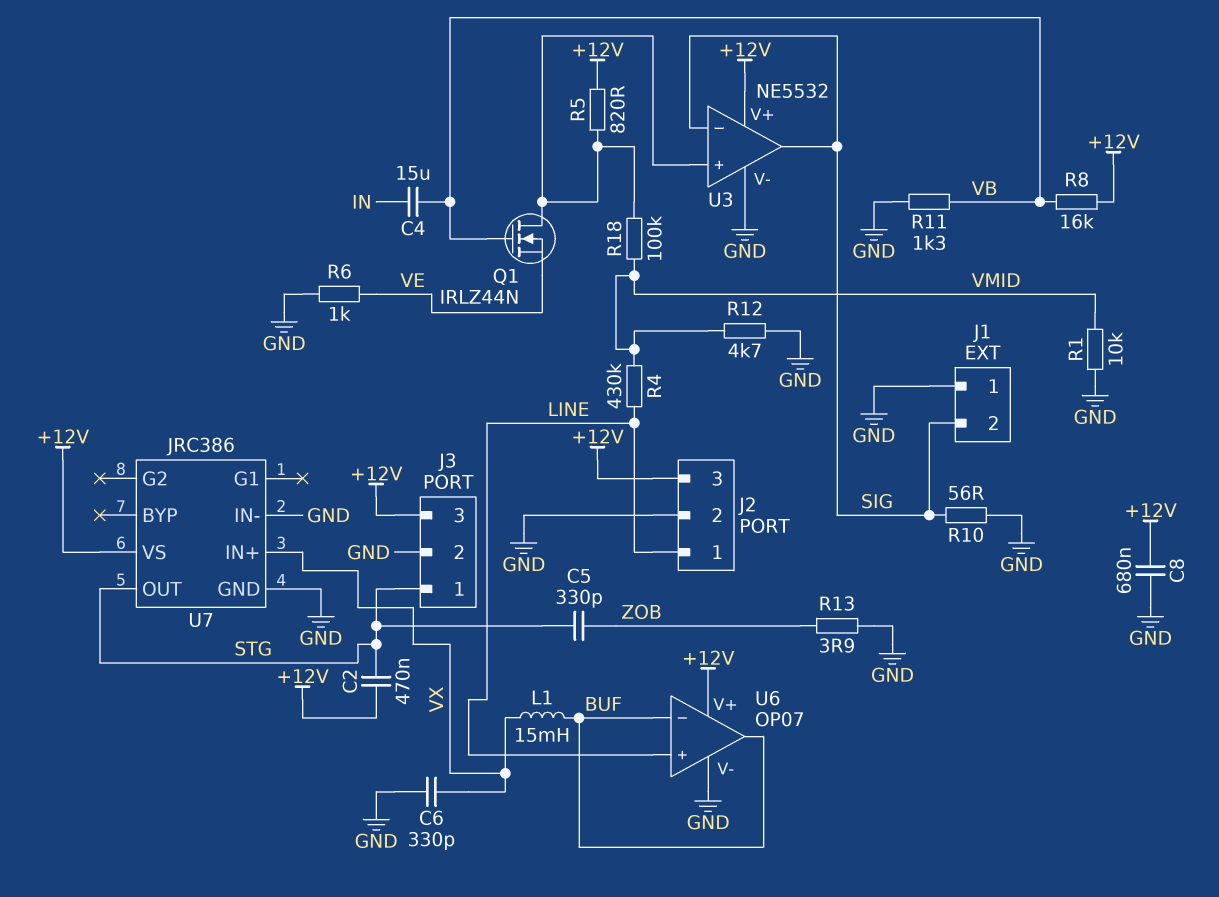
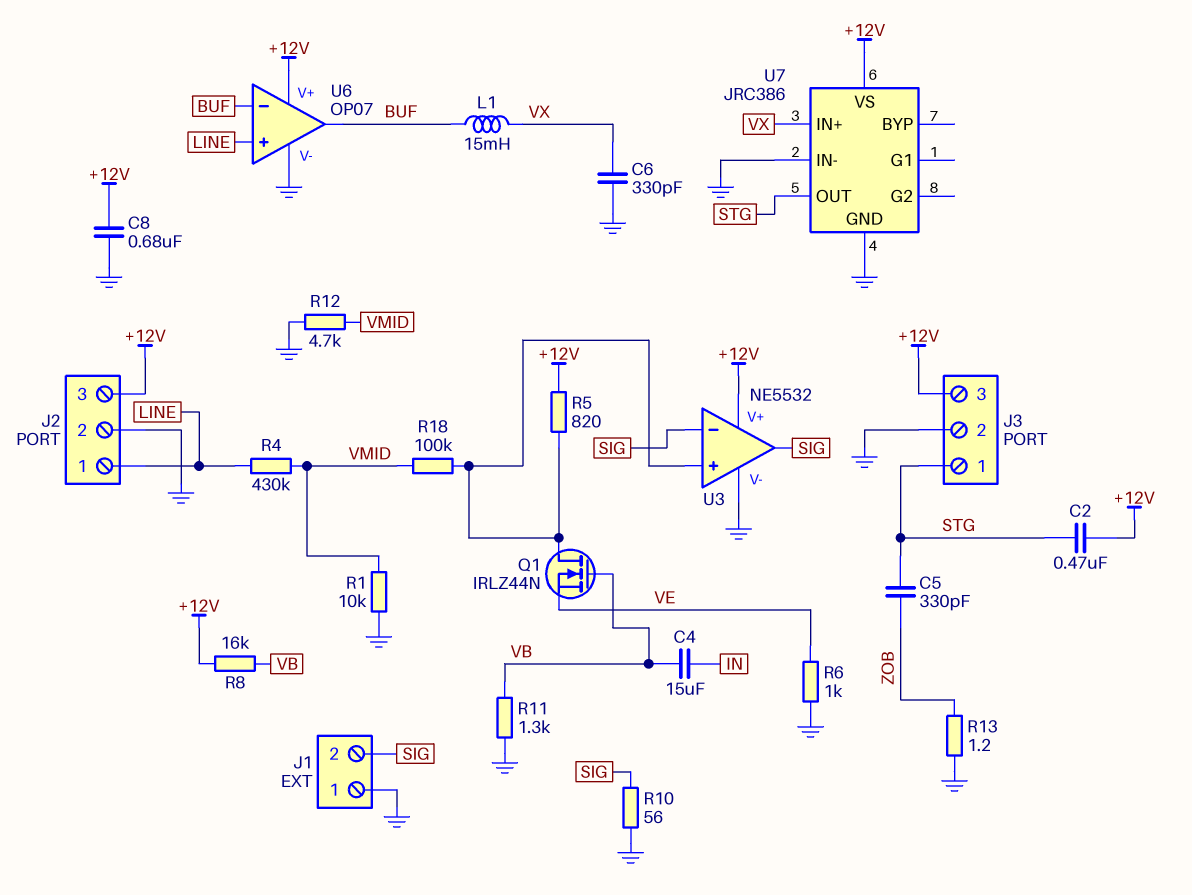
R13: 3.9 (GND, ZOB) -> 1.2 (GND, ZOB)

